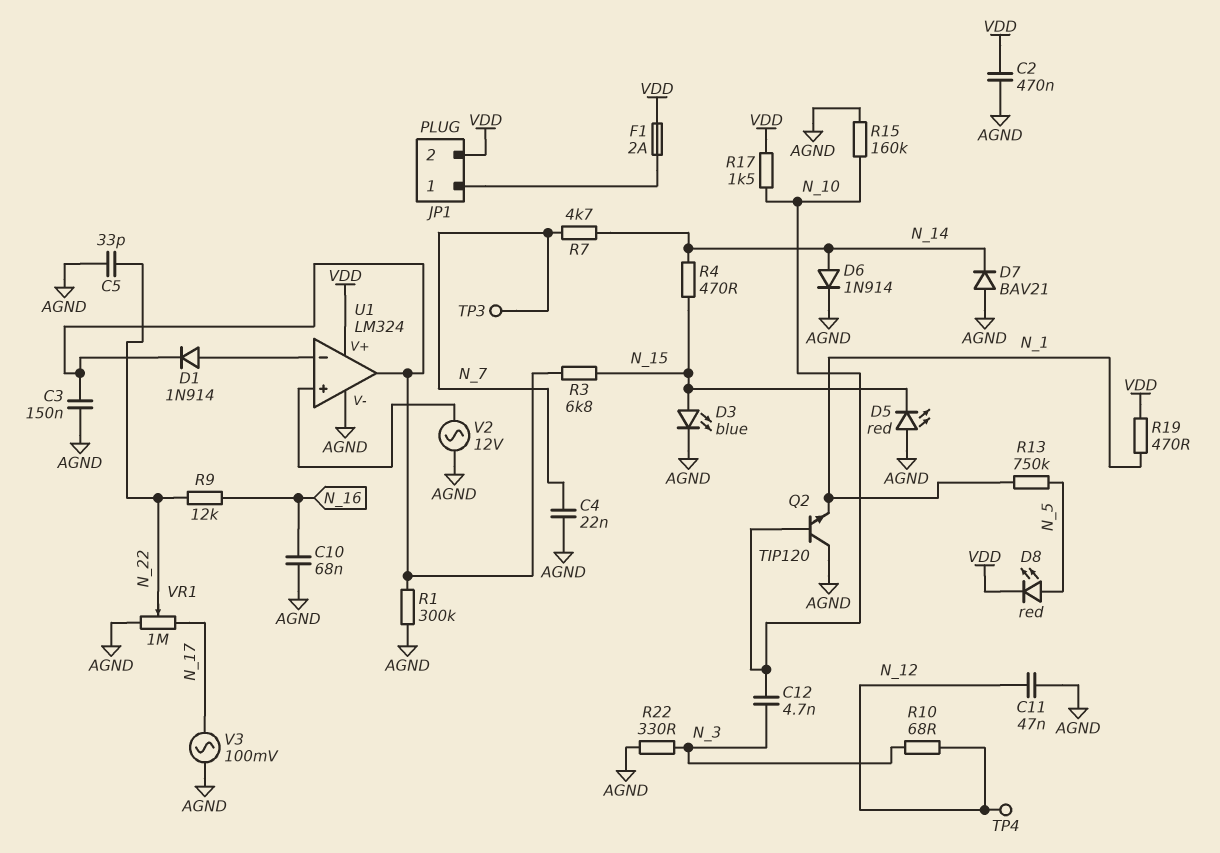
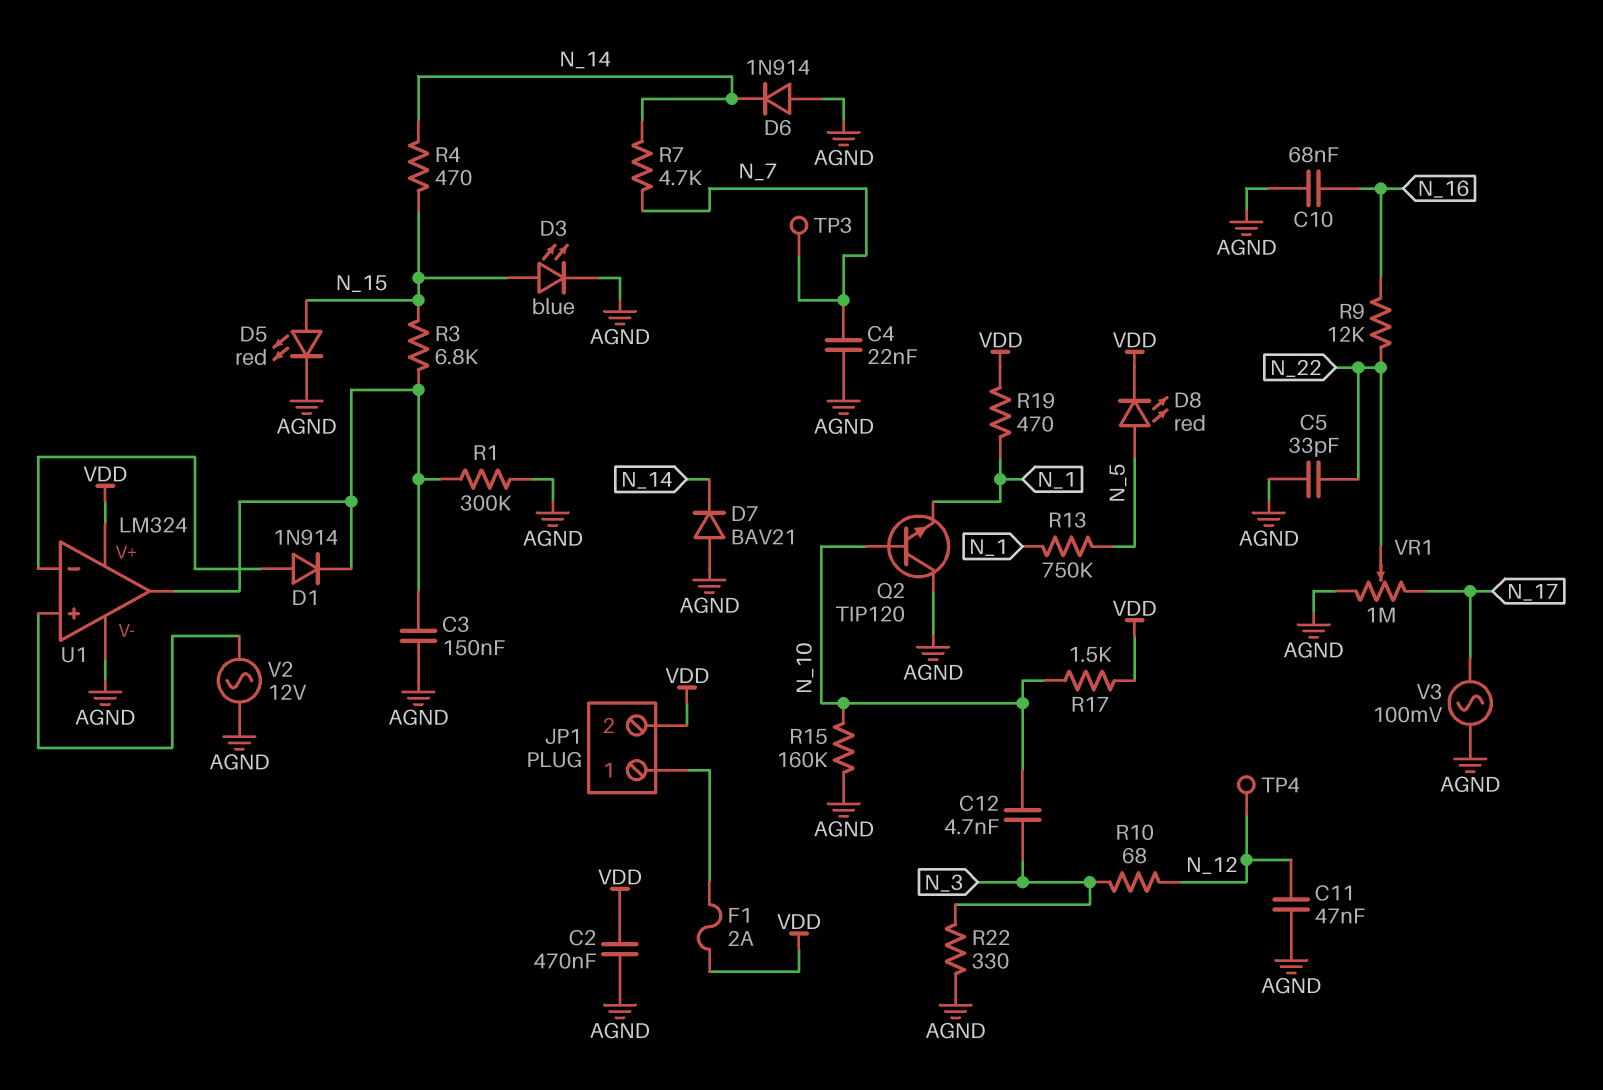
D5: LED red (A AGND, K N_15) -> LED red (A N_15, K AGND)
D6: diode 1N914 (A N_14, K AGND) -> diode 1N914 (A AGND, K N_14)

